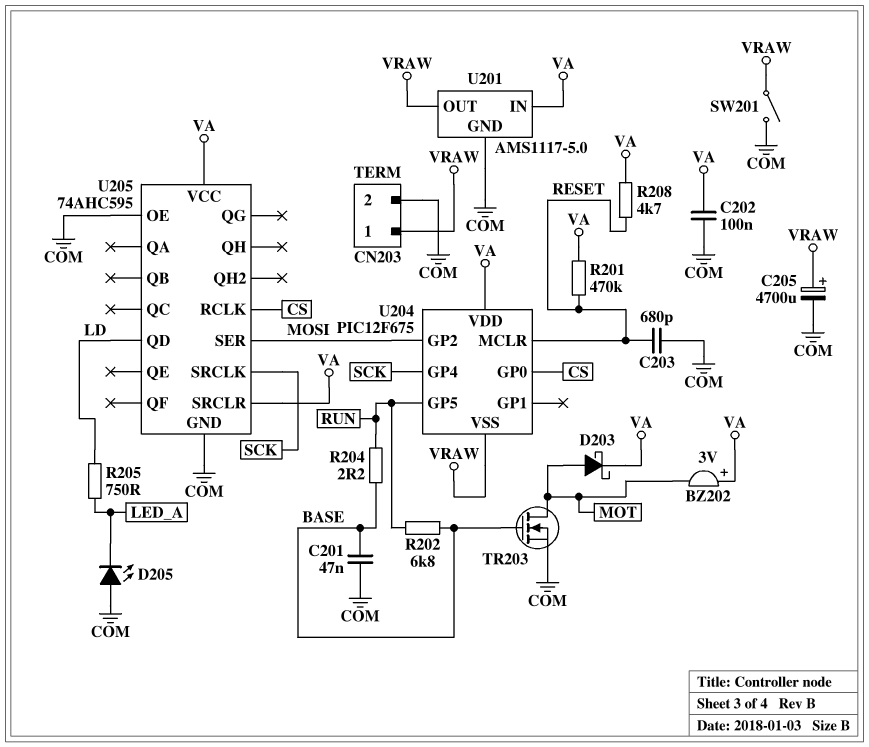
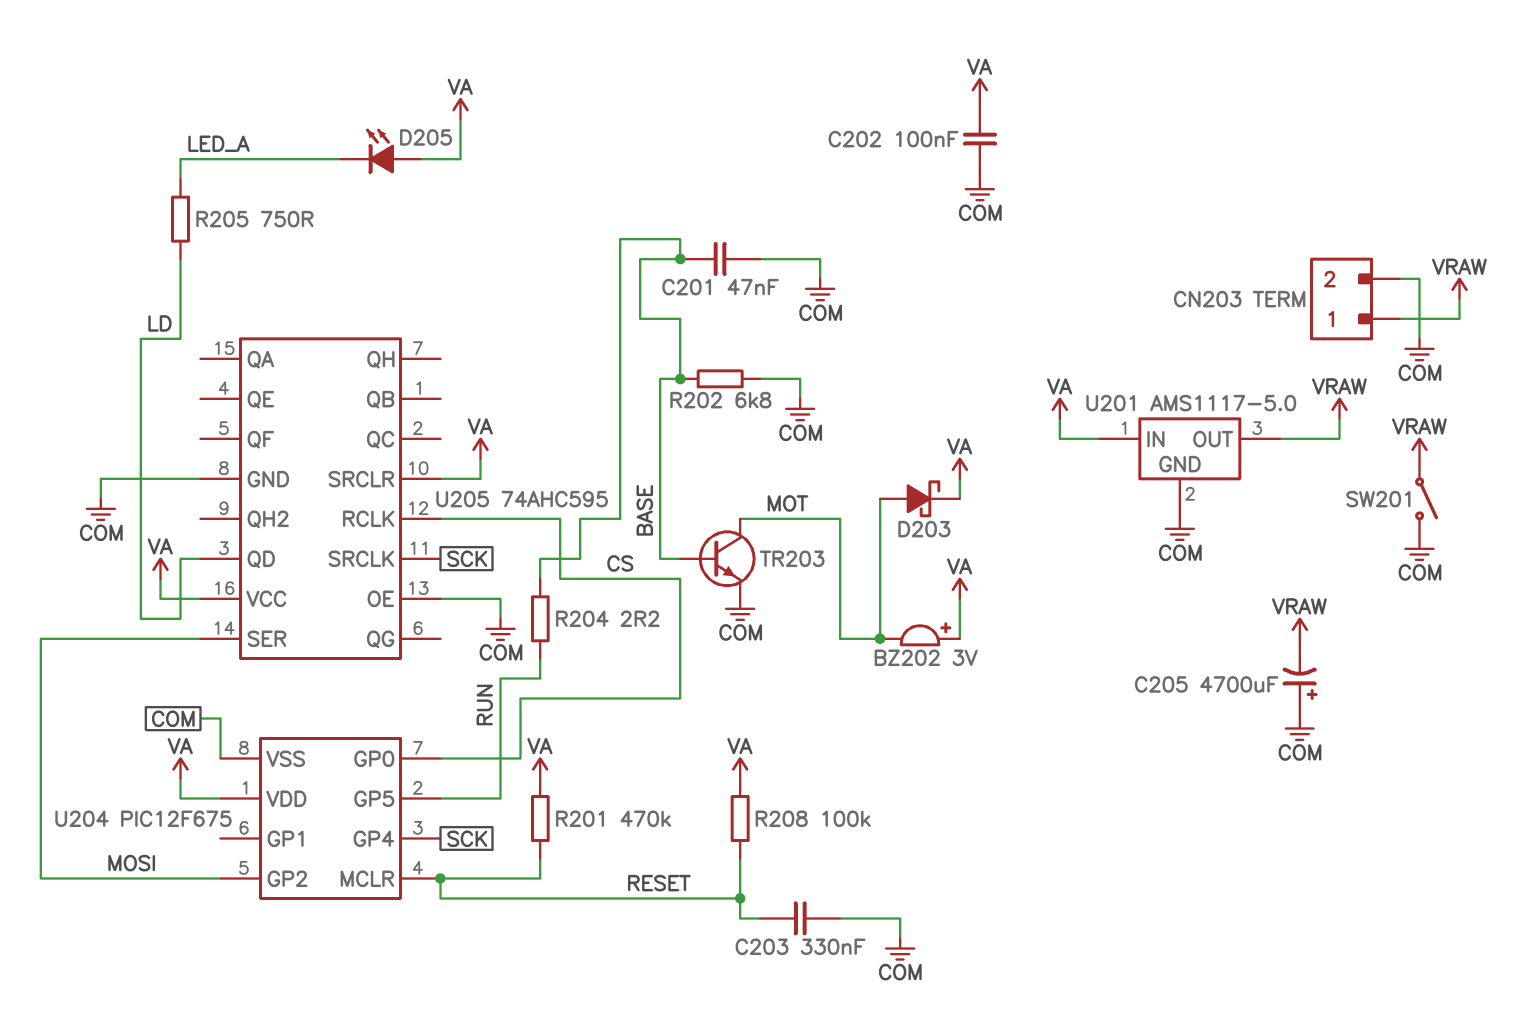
C203: 680pF (COM, RESET) -> 330nF (COM, RESET)
C205: 4700uF (plus VRAW, minus COM) -> 4700uF (plus COM, minus VRAW)
D205: LED (A COM, K LED_A) -> LED (A VA, K LED_A)
R202: 6.8k (BASE, RUN) -> 6.8k (BASE, COM)
R208: 4.7k (RESET, VA) -> 100k (RESET, VA)
TR203: NMOS (G BASE, D MOT, S COM) -> NPN (B BASE, C MOT, E COM)
U204 pin VSS: VRAW -> COM

